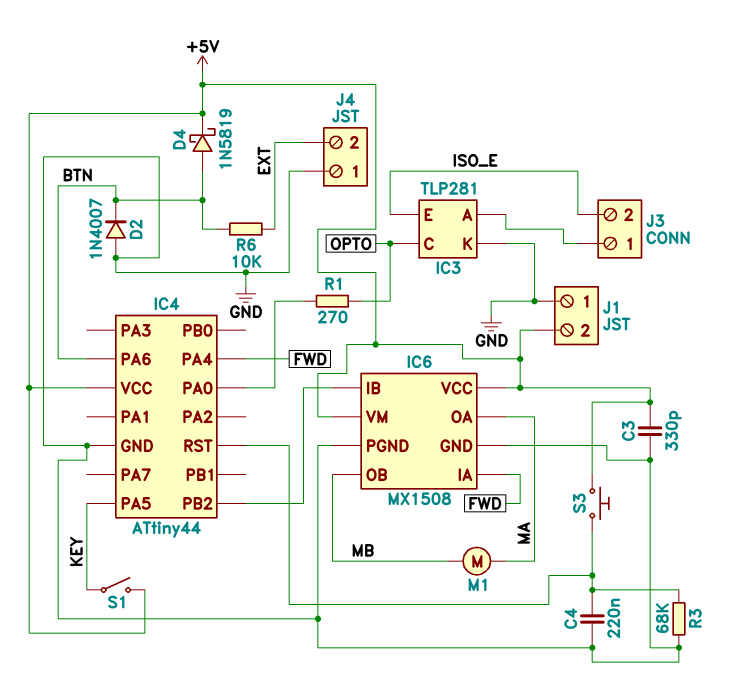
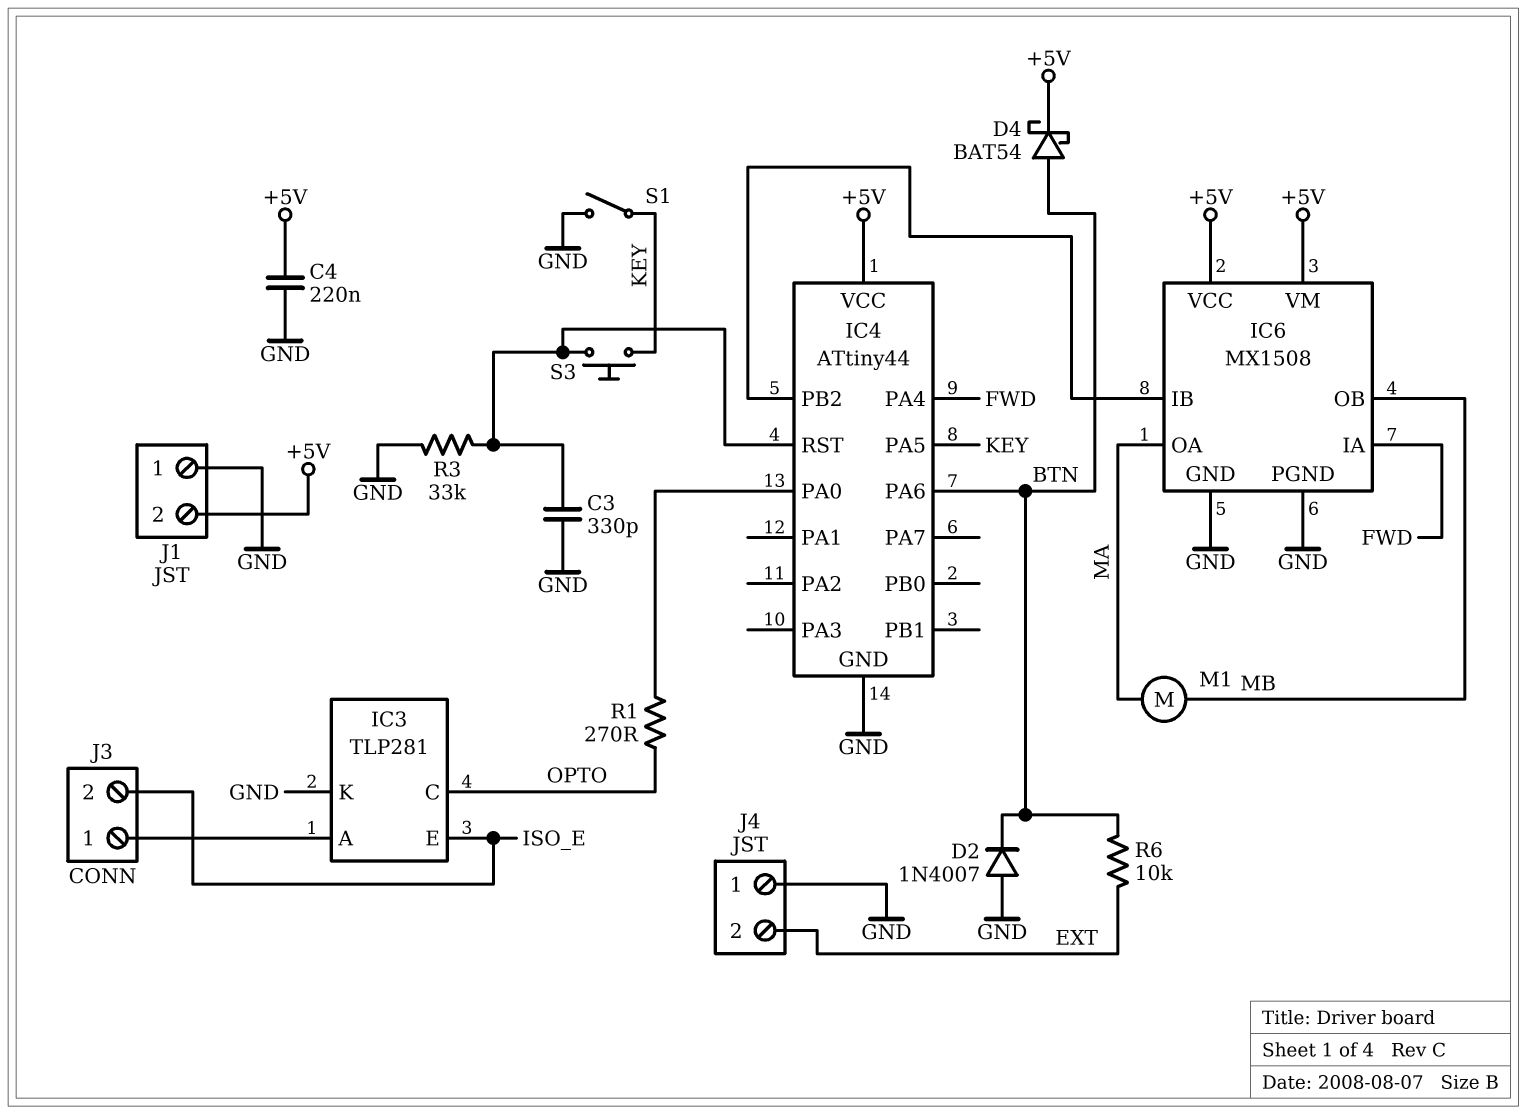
C3: 330pF (+5V, GND) -> 330pF (GND, IC4/RST)
C4: 220nF (GND, IC4/RST) -> 220nF (+5V, GND)
D4: schottky 1N5819 (A BTN, K +5V) -> schottky BAT54 (A BTN, K +5V)
R3: 68k (GND, IC4/RST) -> 33k (GND, IC4/RST)
S1: switch (+5V, KEY) -> switch (GND, KEY)
S3: button (+5V, IC4/RST) -> button (IC4/RST, KEY)

